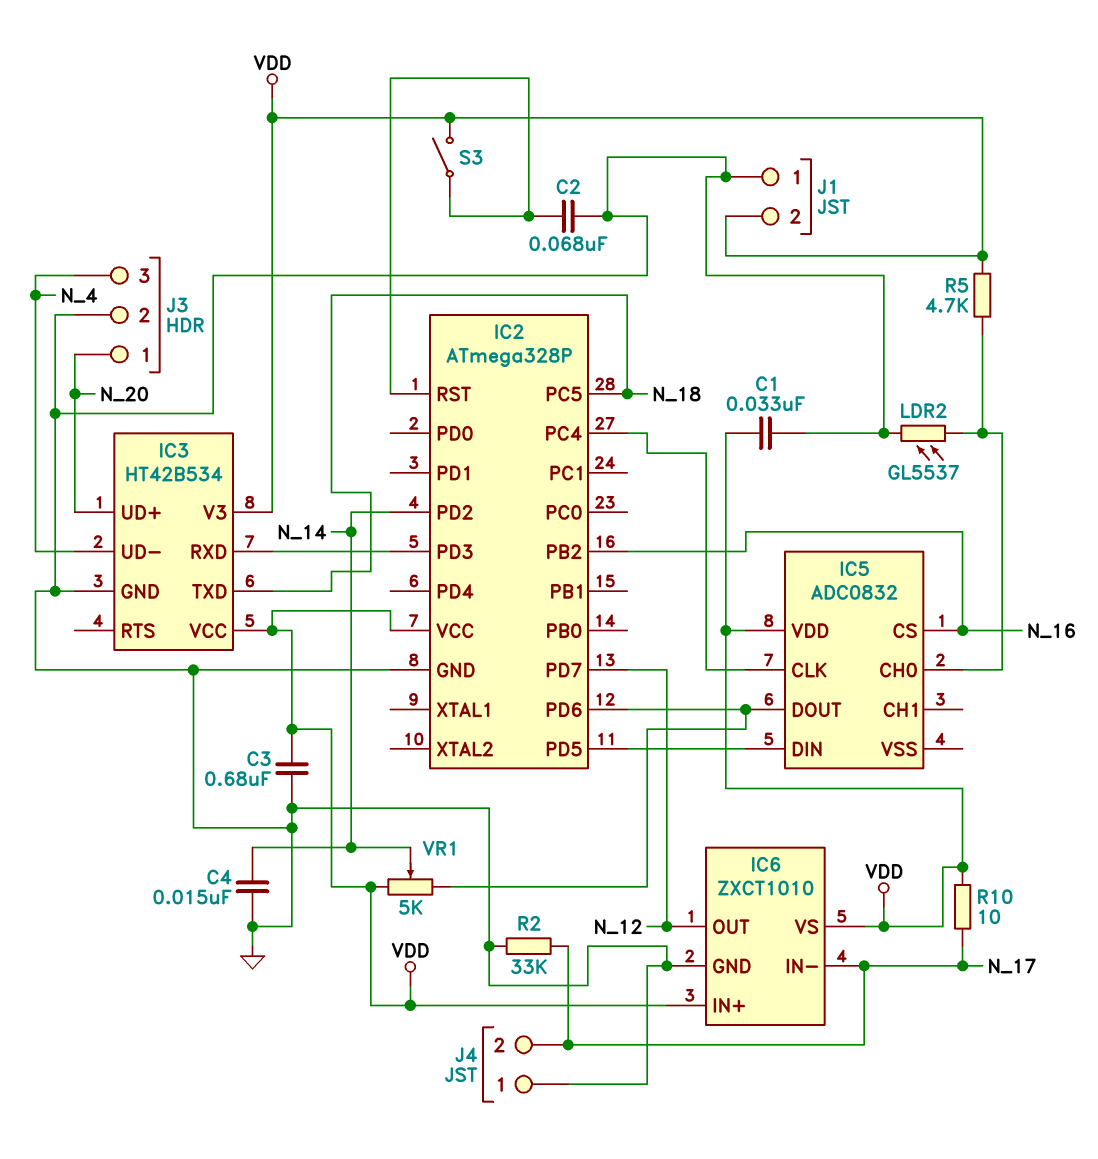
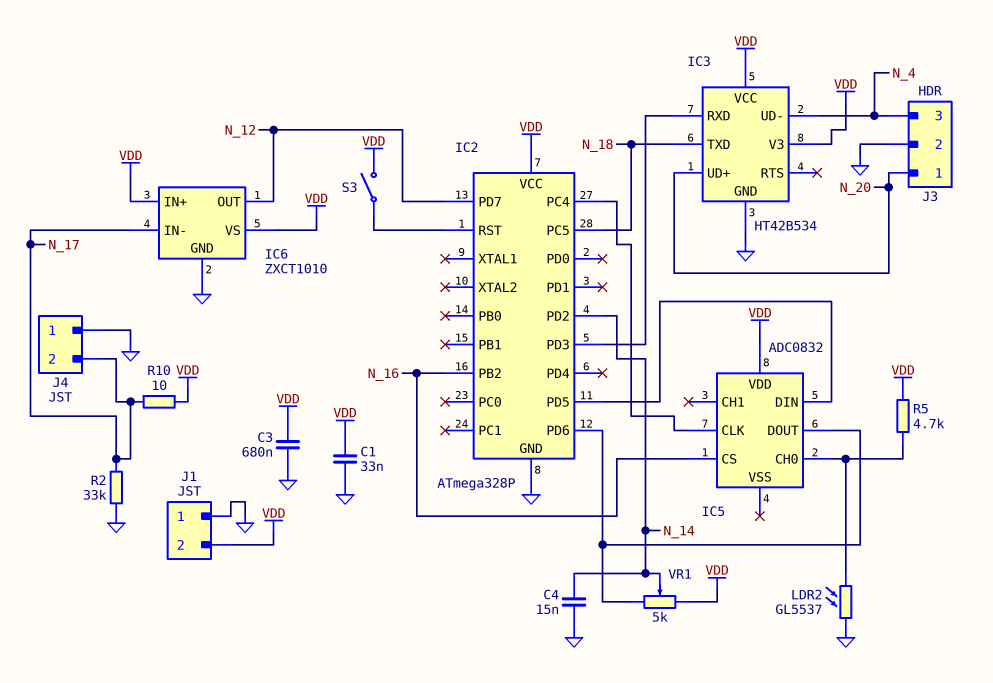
C2: 68nF (GND, IC2/RST) -> none

